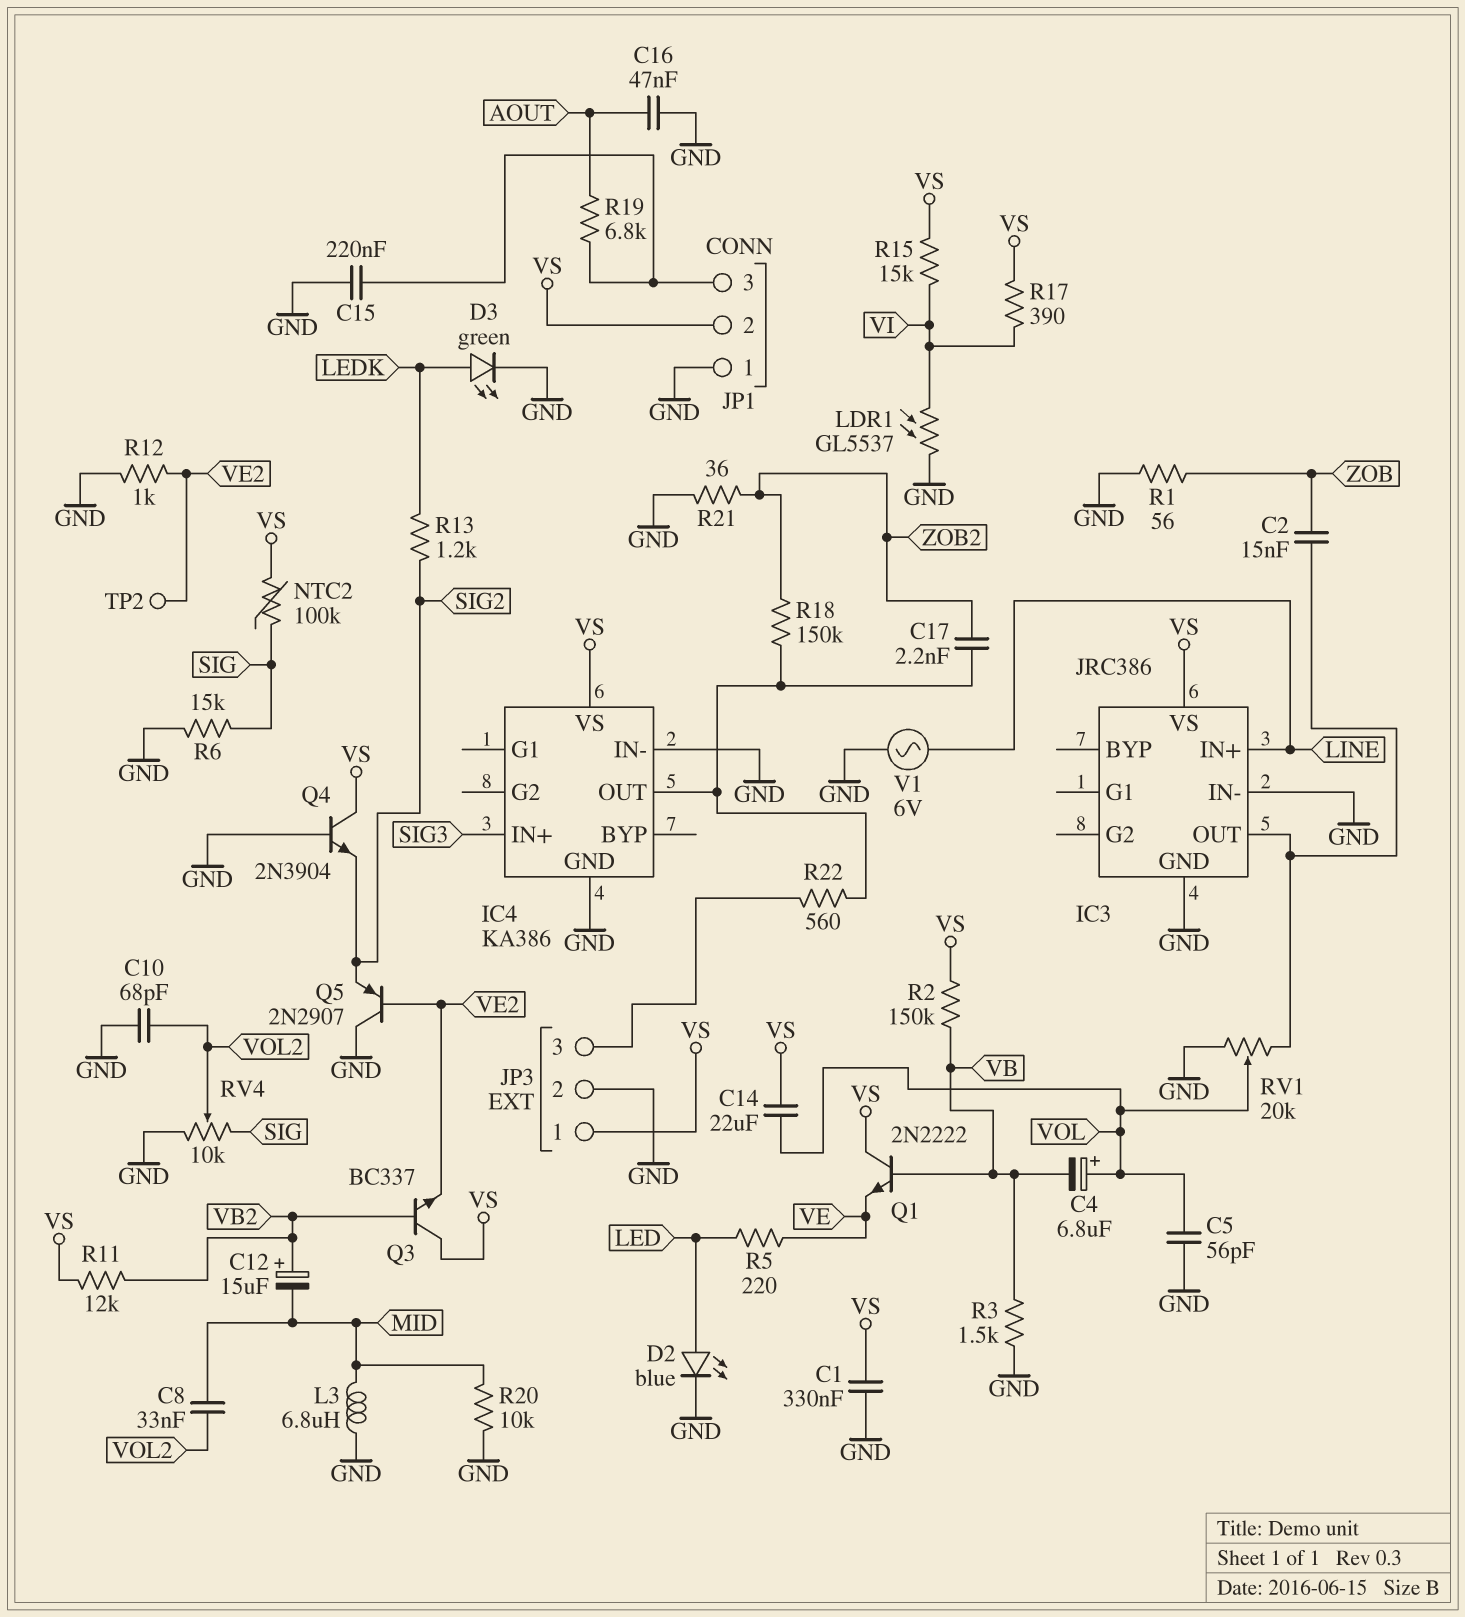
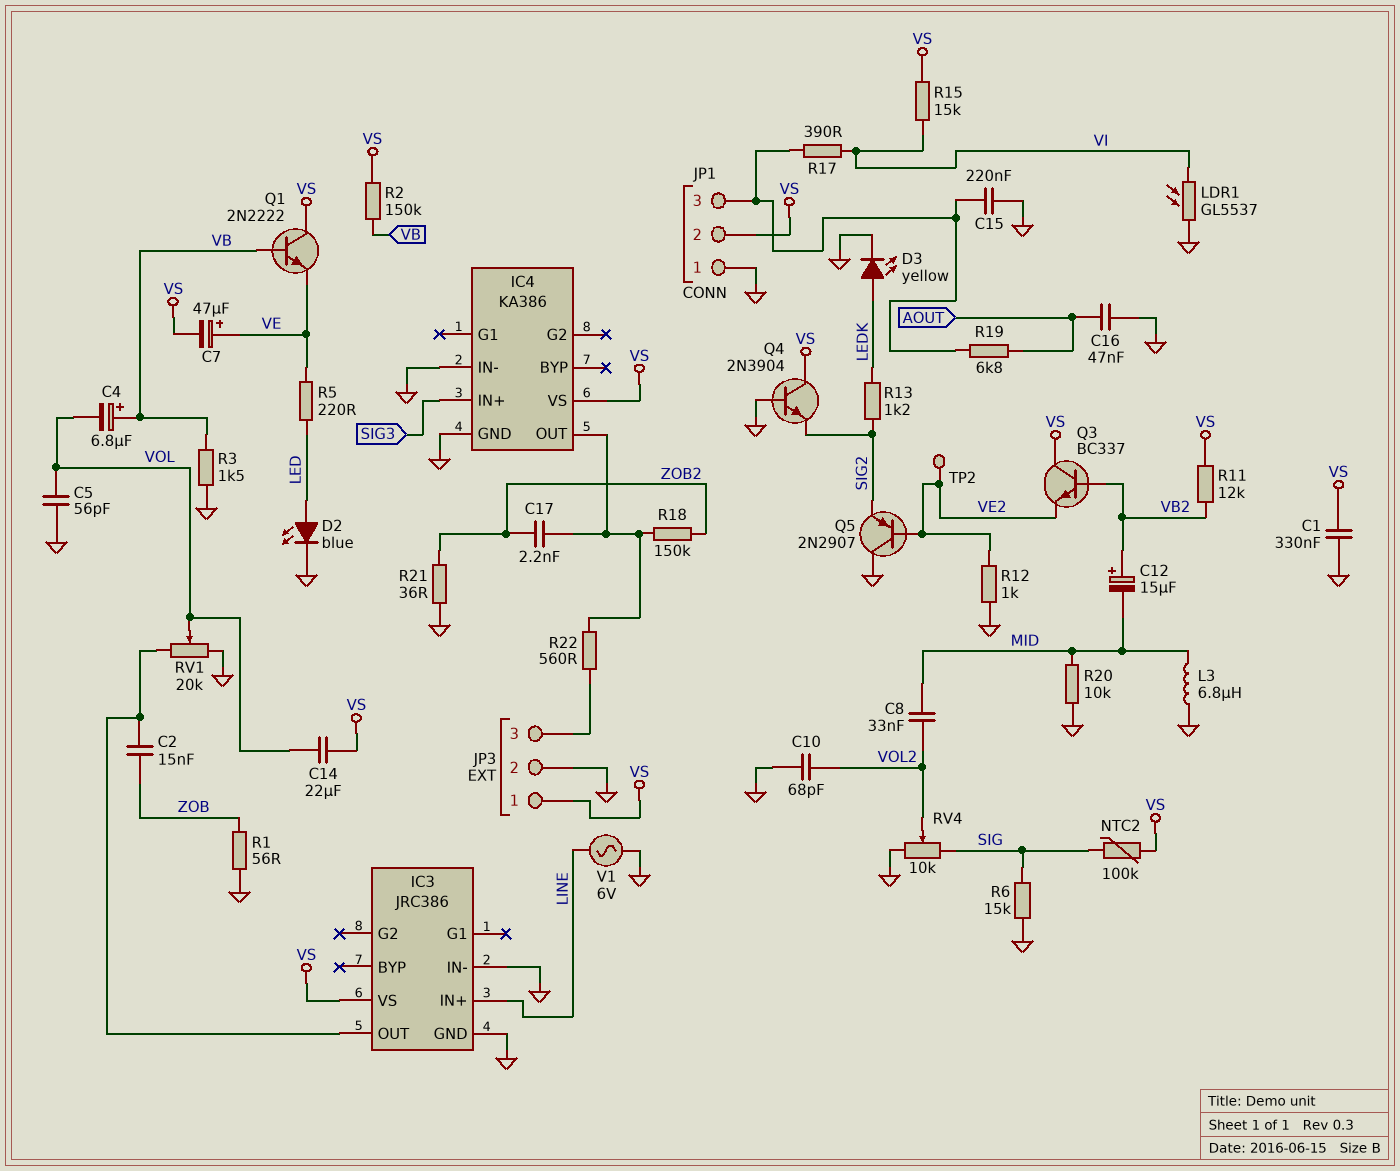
C4: 6.8uF (plus VOL, minus VB) -> 6.8uF (plus VB, minus VOL)
C7: none -> 47uF (plus VE, minus VS)
D3: LED green (A LEDK, K GND) -> LED yellow (A LEDK, K GND)
R17: 390 (VI, VS) -> 390 (JP1/3, VI)

